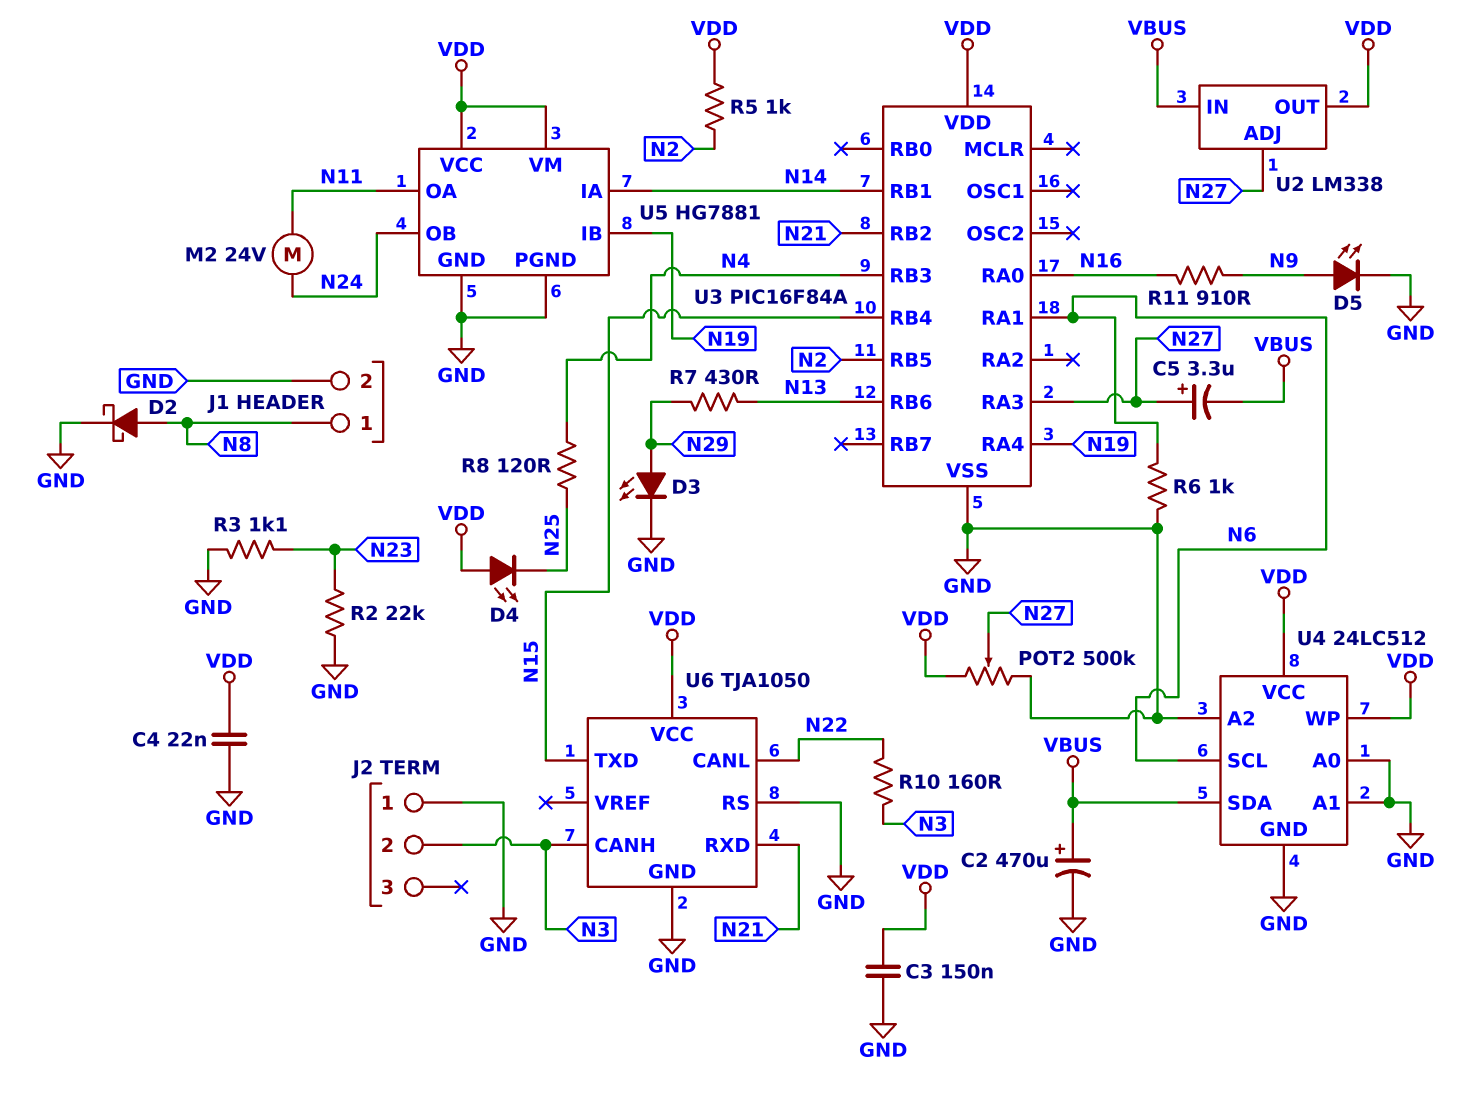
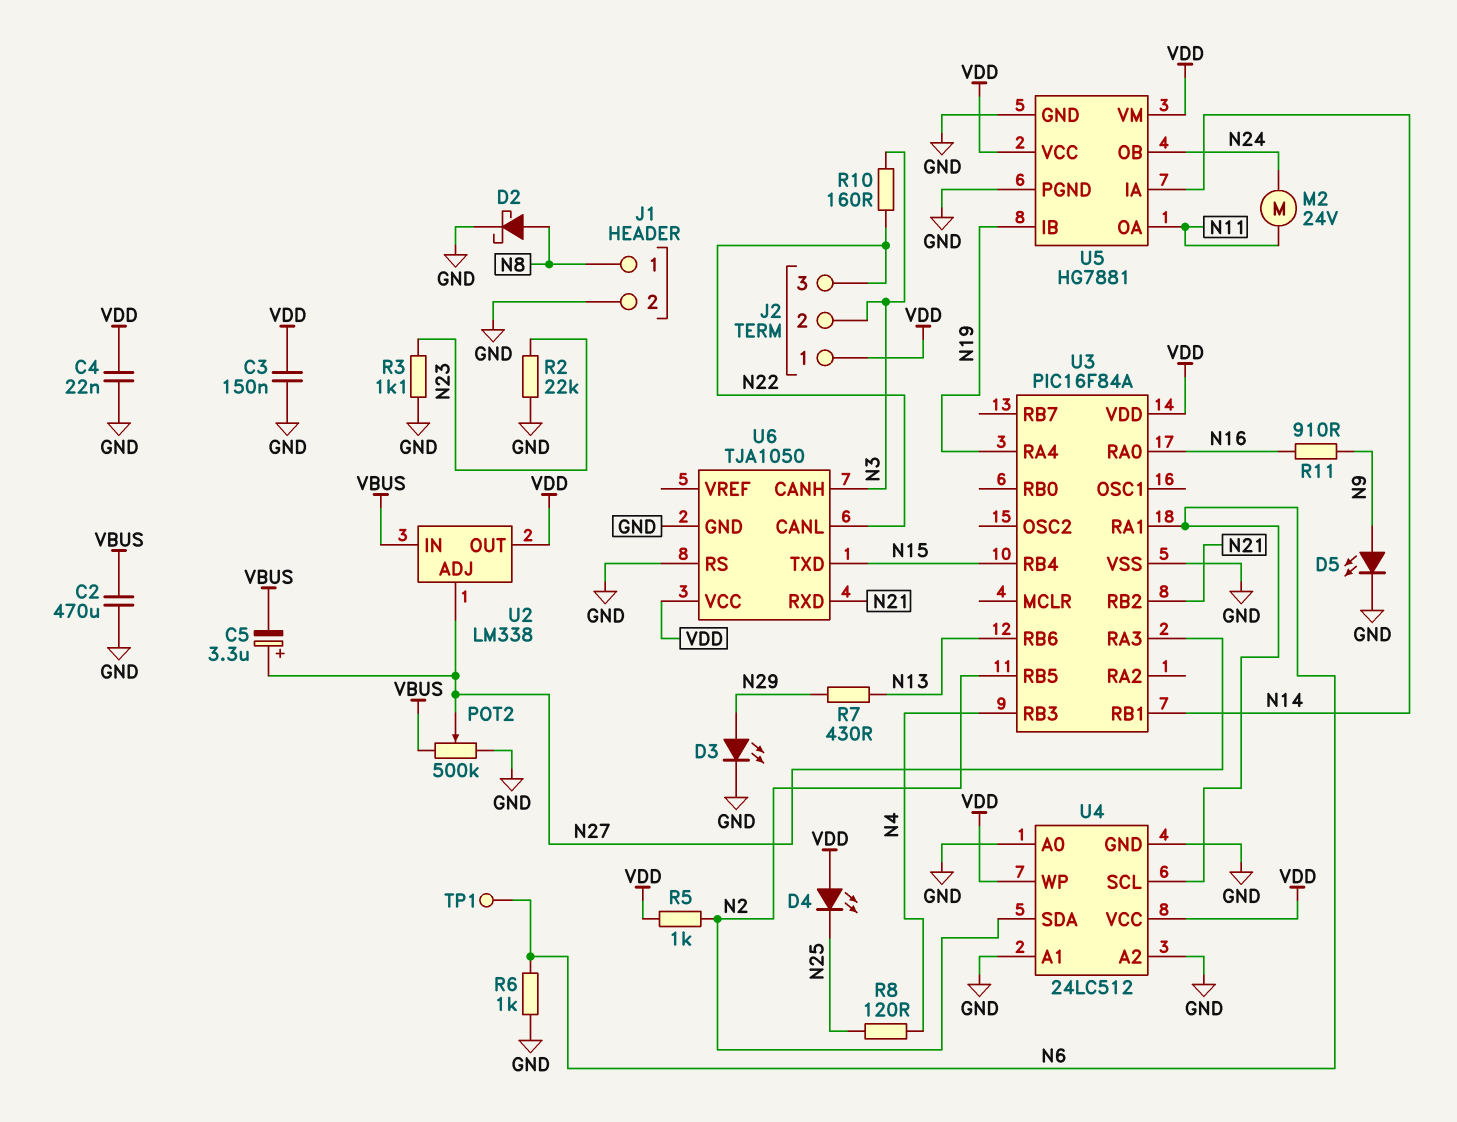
C2: 470uF (plus VBUS, minus GND) -> 470uF (GND, VBUS)
J2 pin 1: GND -> VDD
J2 pin 3: none -> N22
POT2: 500k (GND, VDD, wiper N27) -> 500k (GND, VBUS, wiper N27)
TP1: none -> test point (N6)
U4 pin SDA: VBUS -> N2

